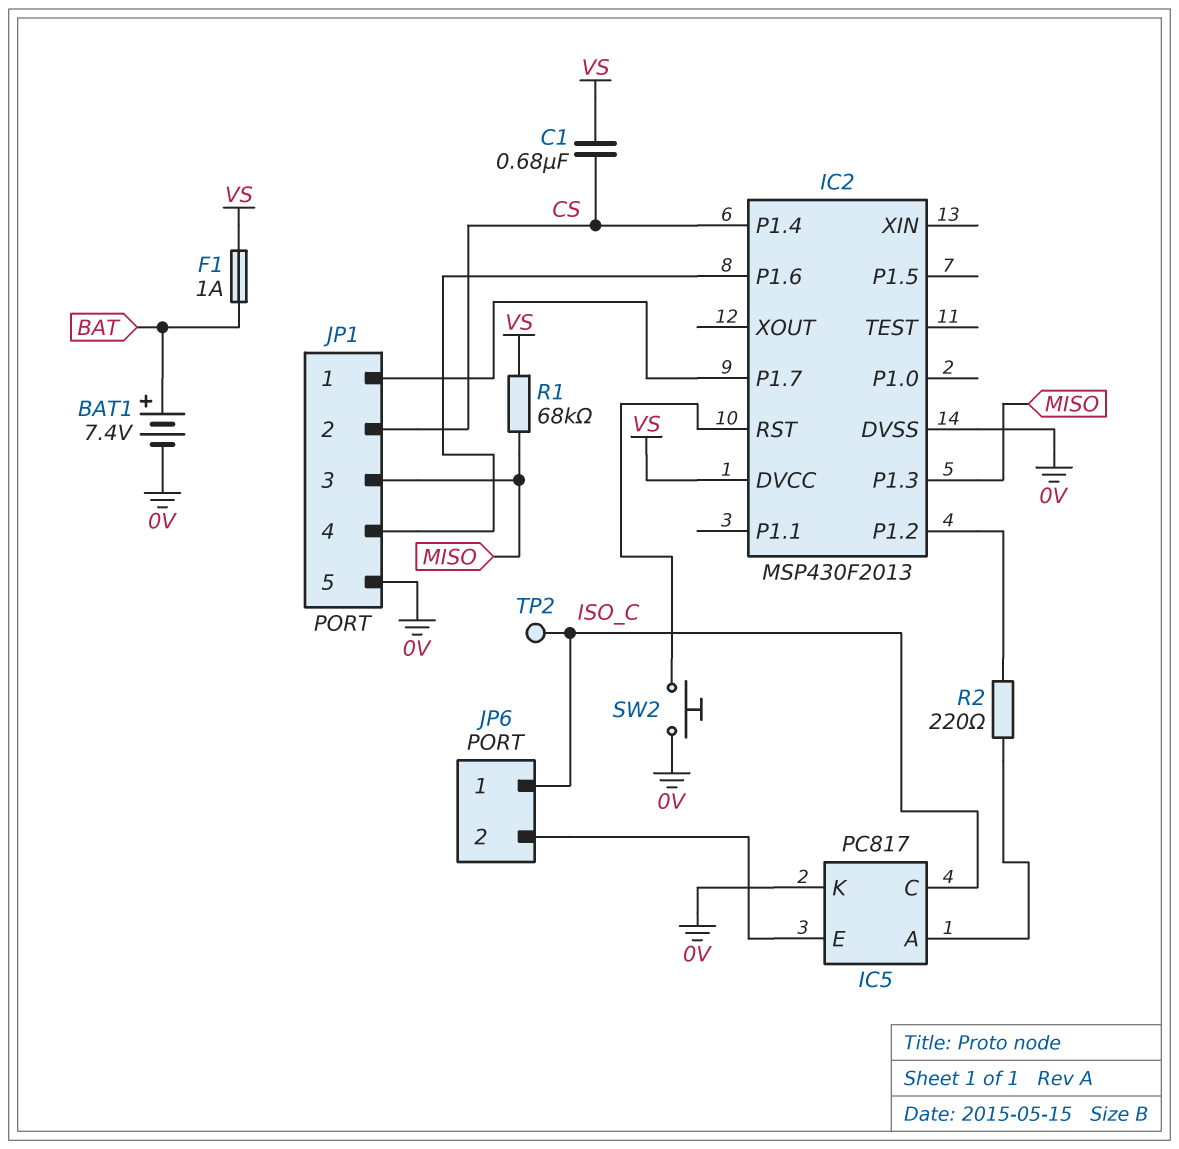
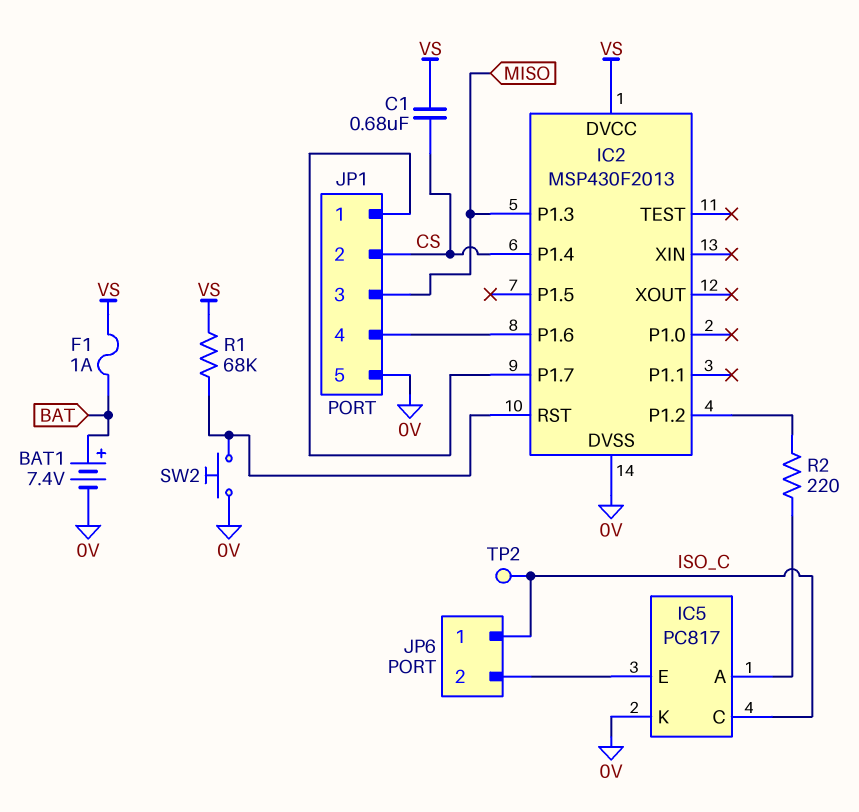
R1: 68k (MISO, VS) -> 68k (IC2/RST, VS)

